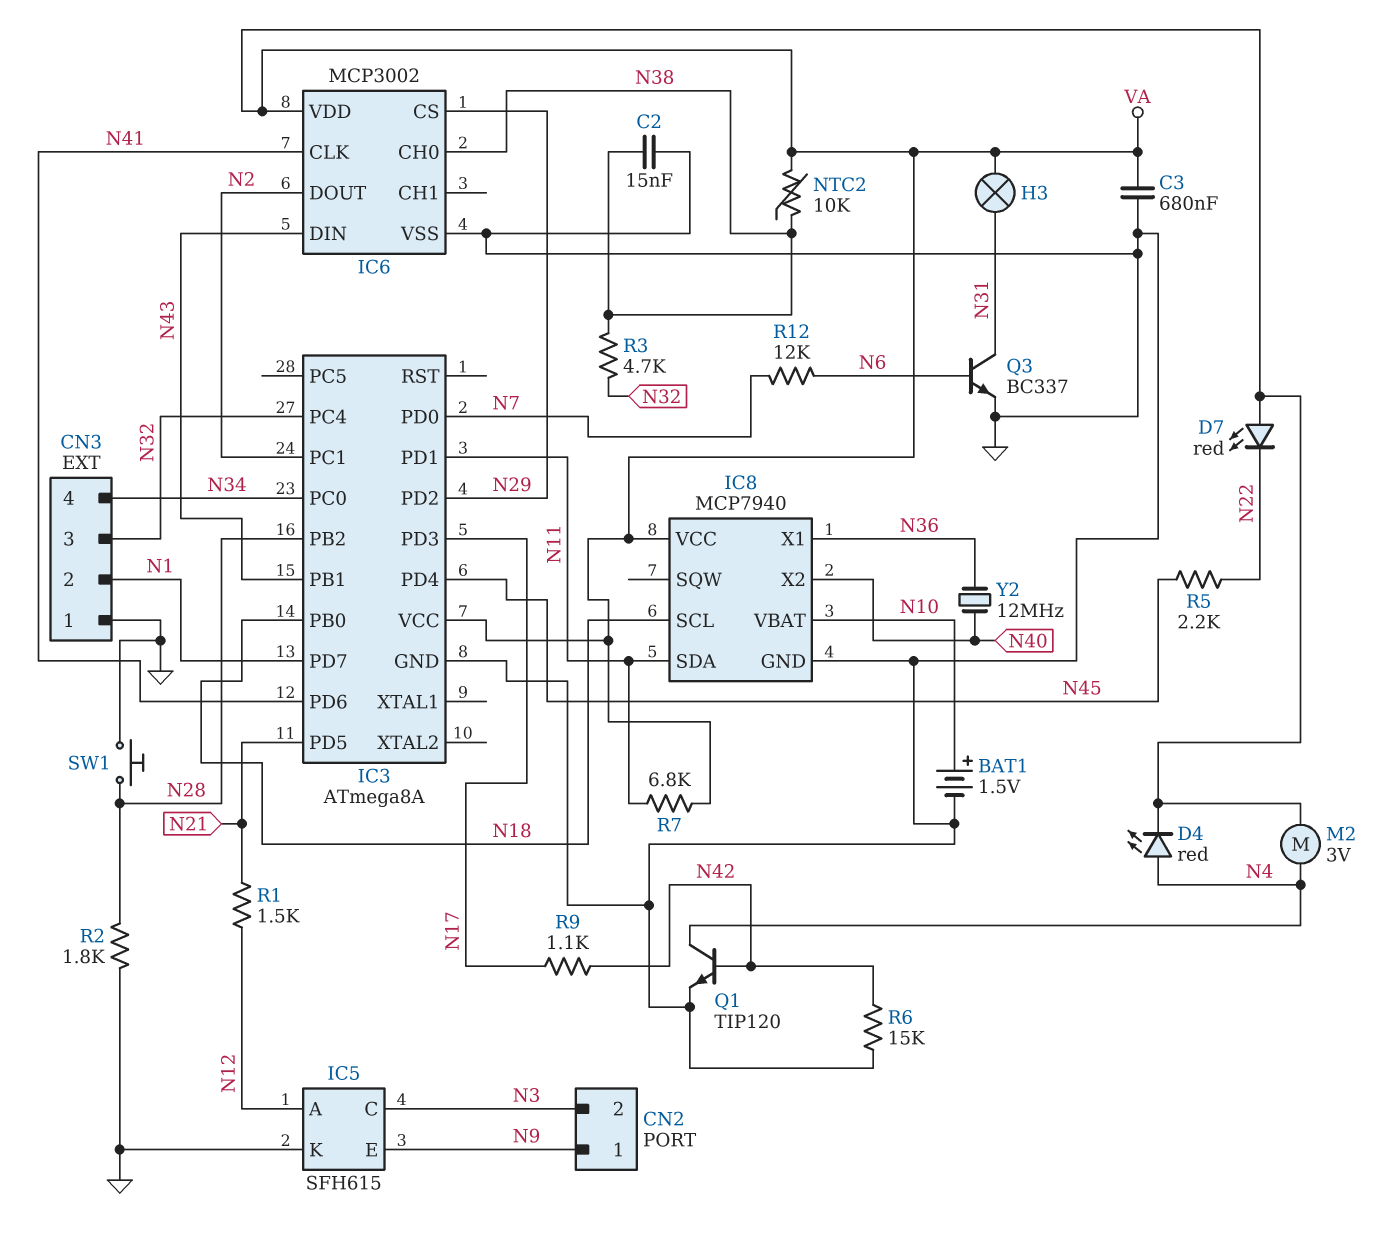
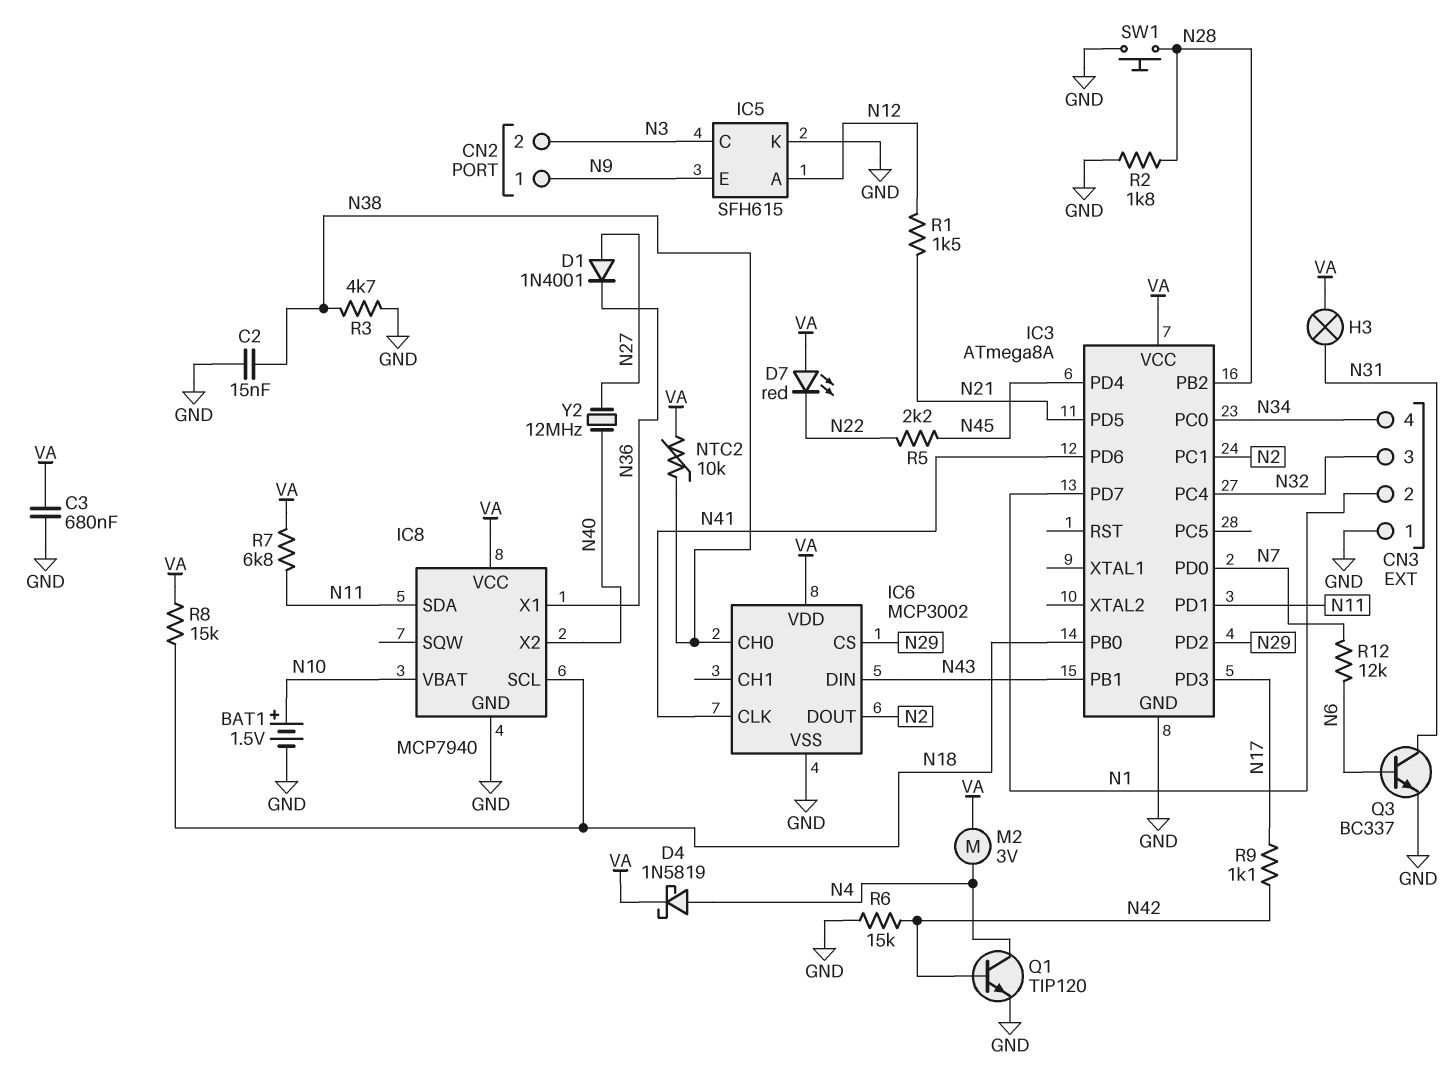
D1: none -> diode 1N4001 (A N27, K N36)
D4: LED red (A N4, K VA) -> schottky 1N5819 (A N4, K VA)
R3: 4.7k (N32, N38) -> 4.7k (GND, N38)
R8: none -> 15k (N18, VA)
Y2: 12MHz (N36, N40) -> 12MHz (N27, N40)

